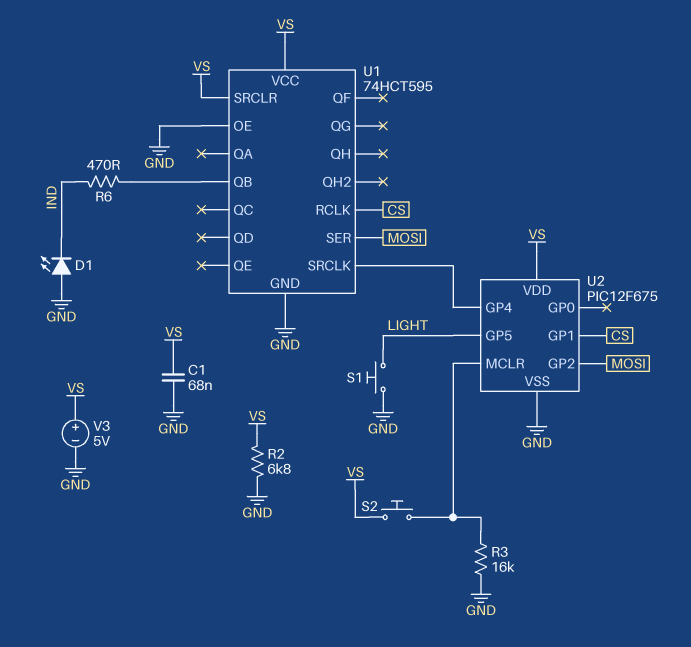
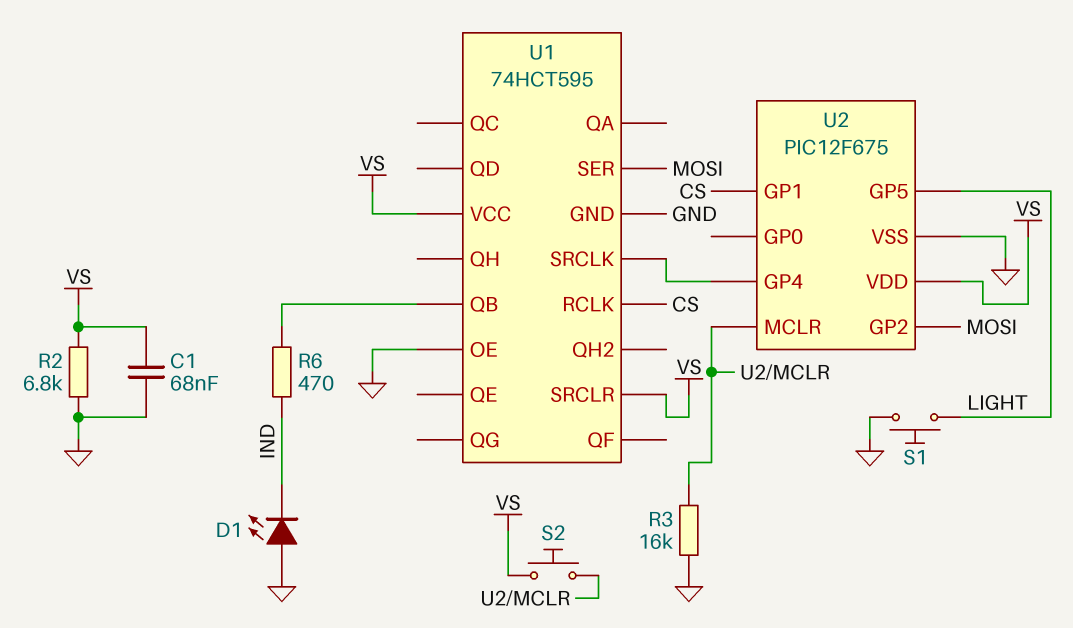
V3: 5V (plus VS, minus GND) -> none

